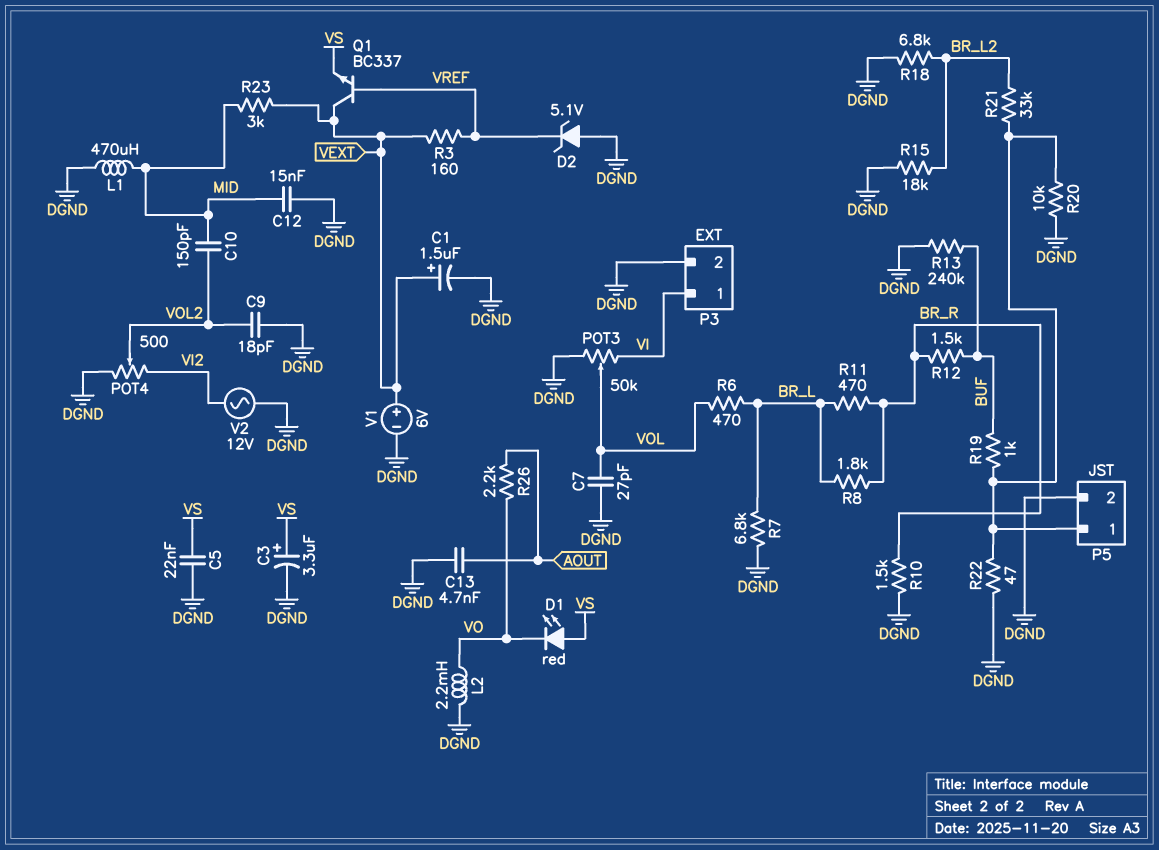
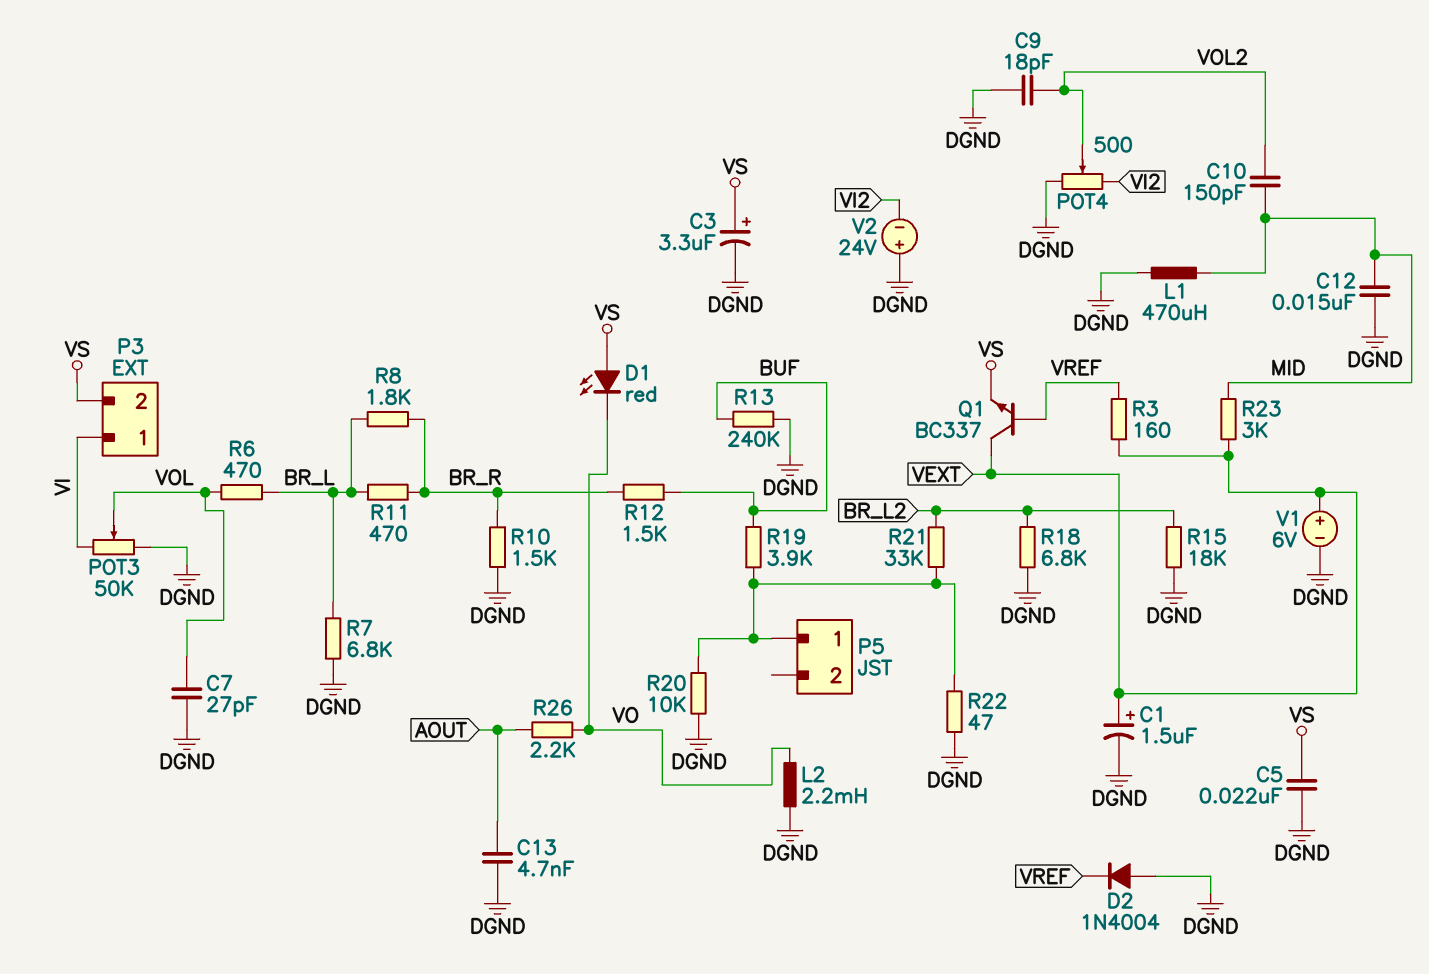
D2: zener 5.1V (A DGND, K VREF) -> diode 1N4004 (A DGND, K VREF)
P3 pin 2: DGND -> VS
P5 pin 2: DGND -> none
R19: 1k (BUF, P5/1) -> 3.9k (BUF, P5/1)
V2: AC 12V (DGND, VI2) -> 24V (plus DGND, minus VI2)

